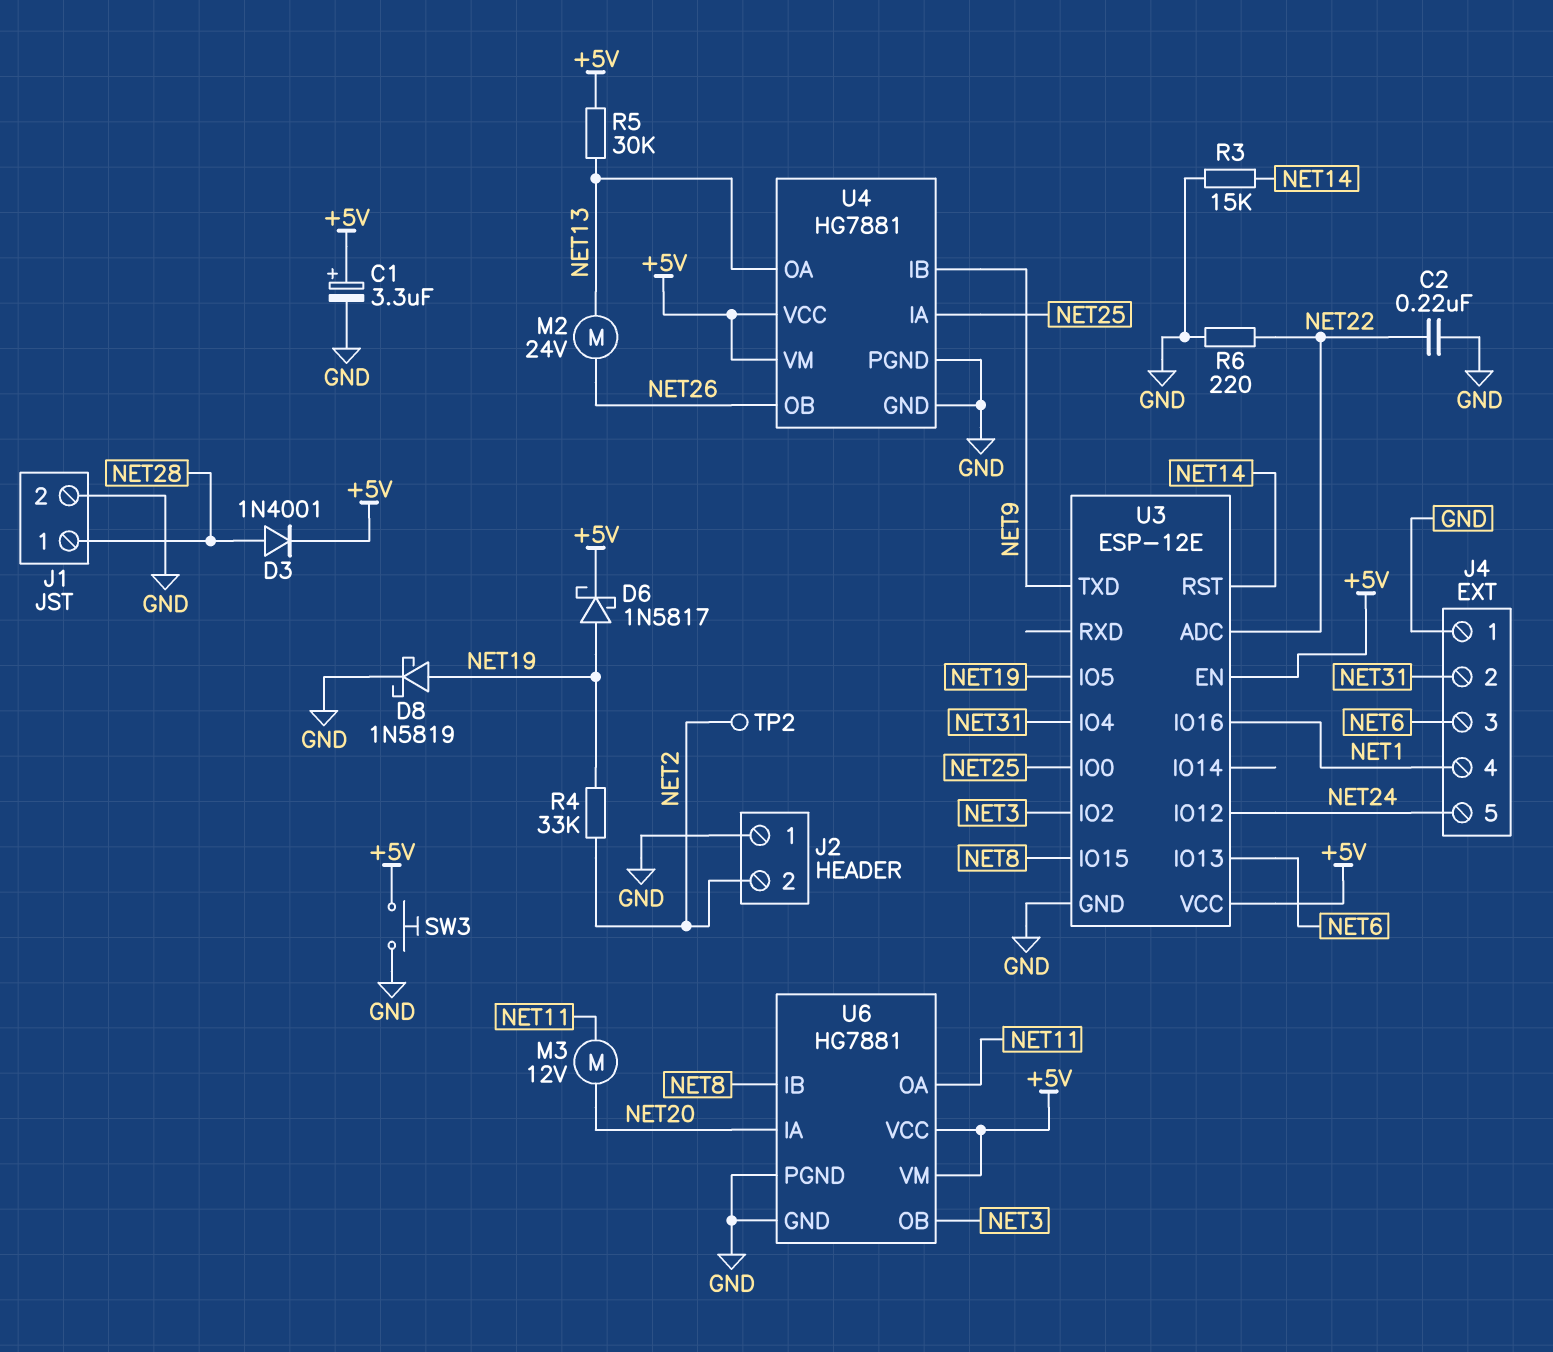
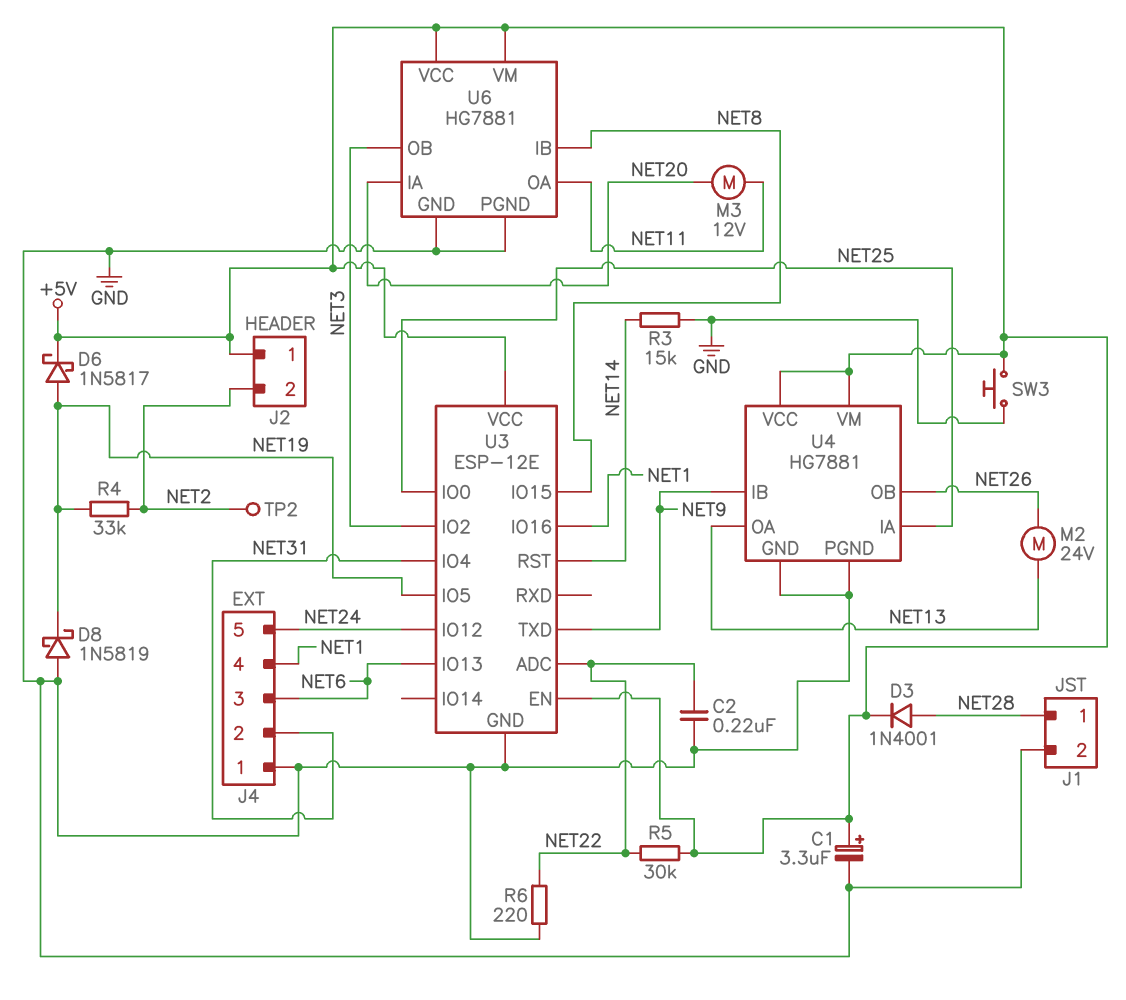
D8: schottky 1N5819 (A NET19, K GND) -> schottky 1N5819 (A GND, K NET19)
J2 pin 1: GND -> +5V
R5: 30k (+5V, NET13) -> 30k (+5V, NET22)

